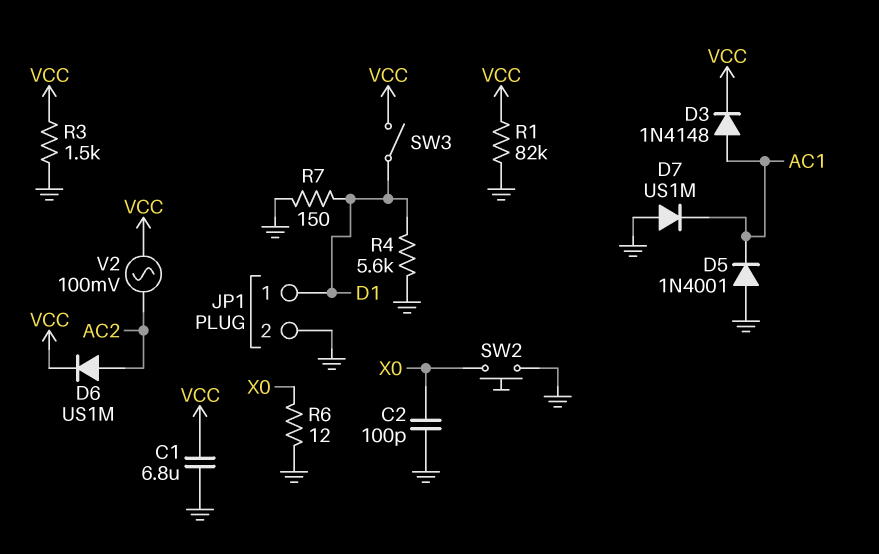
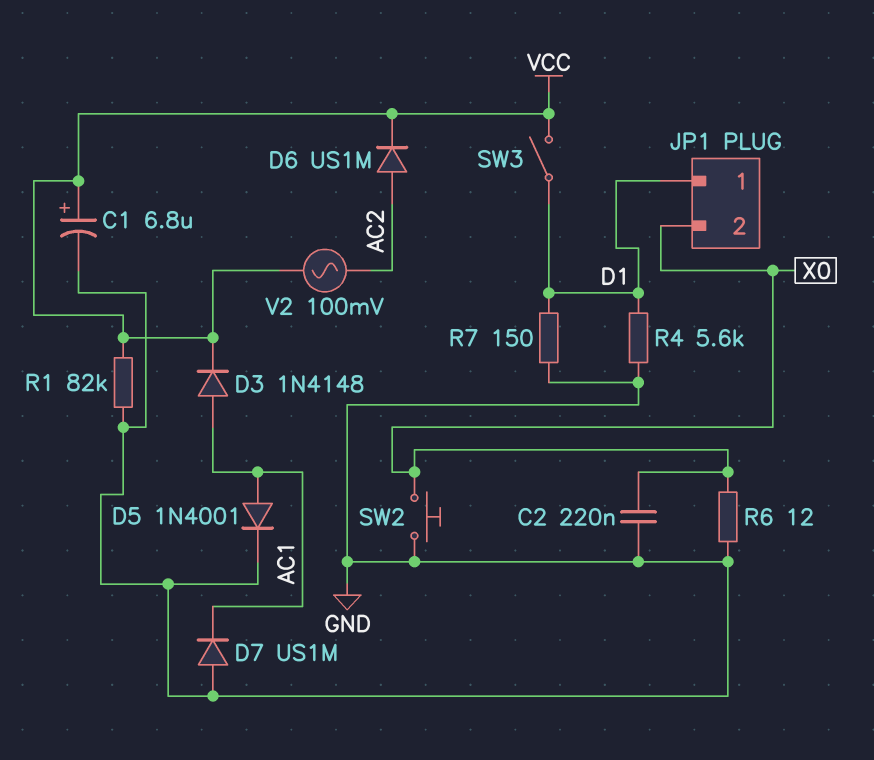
C1: 6.8uF (GND, VCC) -> 6.8uF (plus VCC, minus GND)
C2: 100pF (GND, X0) -> 220nF (GND, X0)
D5: diode 1N4001 (A GND, K AC1) -> diode 1N4001 (A AC1, K GND)
JP1 pin 2: GND -> X0
R3: 1.5k (GND, VCC) -> none

